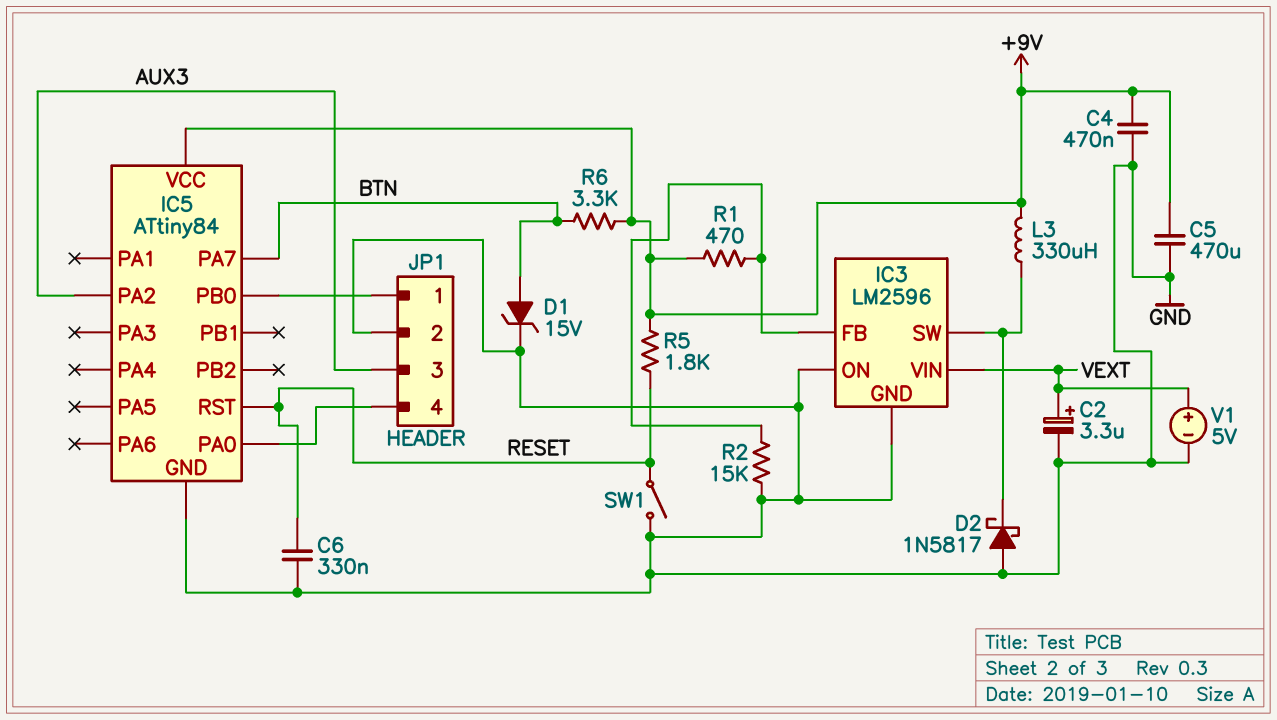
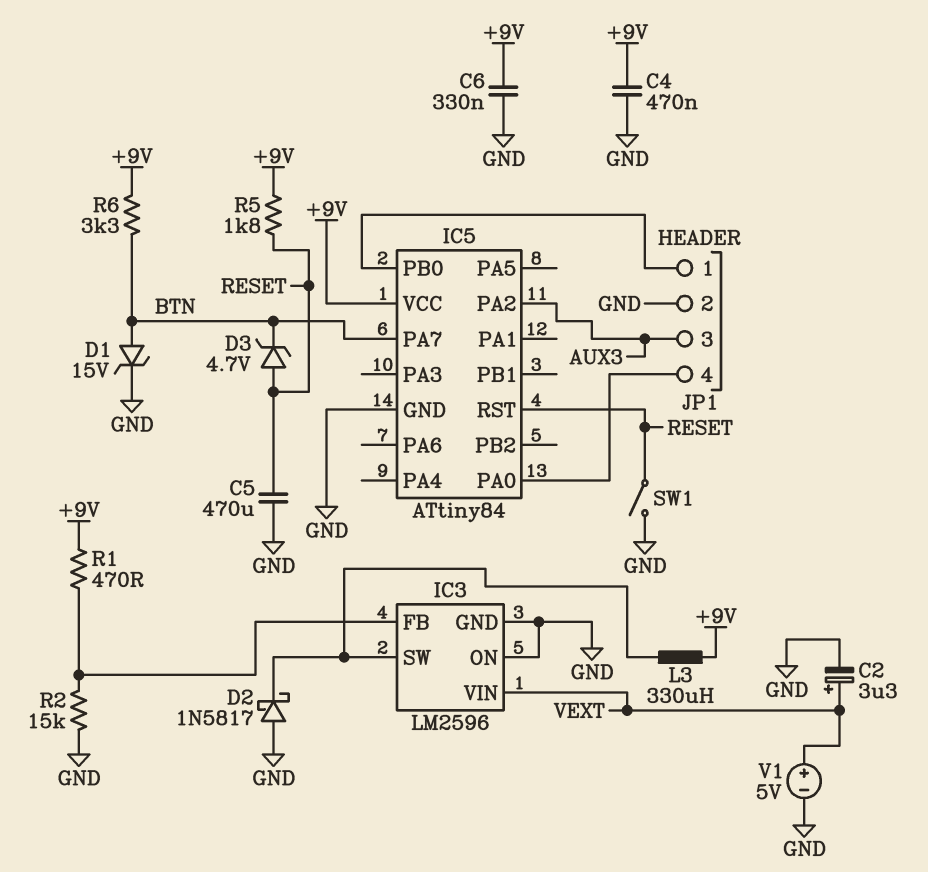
C5: 470uF (+9V, GND) -> 470uF (GND, RESET)
C6: 330nF (GND, RESET) -> 330nF (+9V, GND)
D3: none -> zener 4.7V (A RESET, K BTN)

